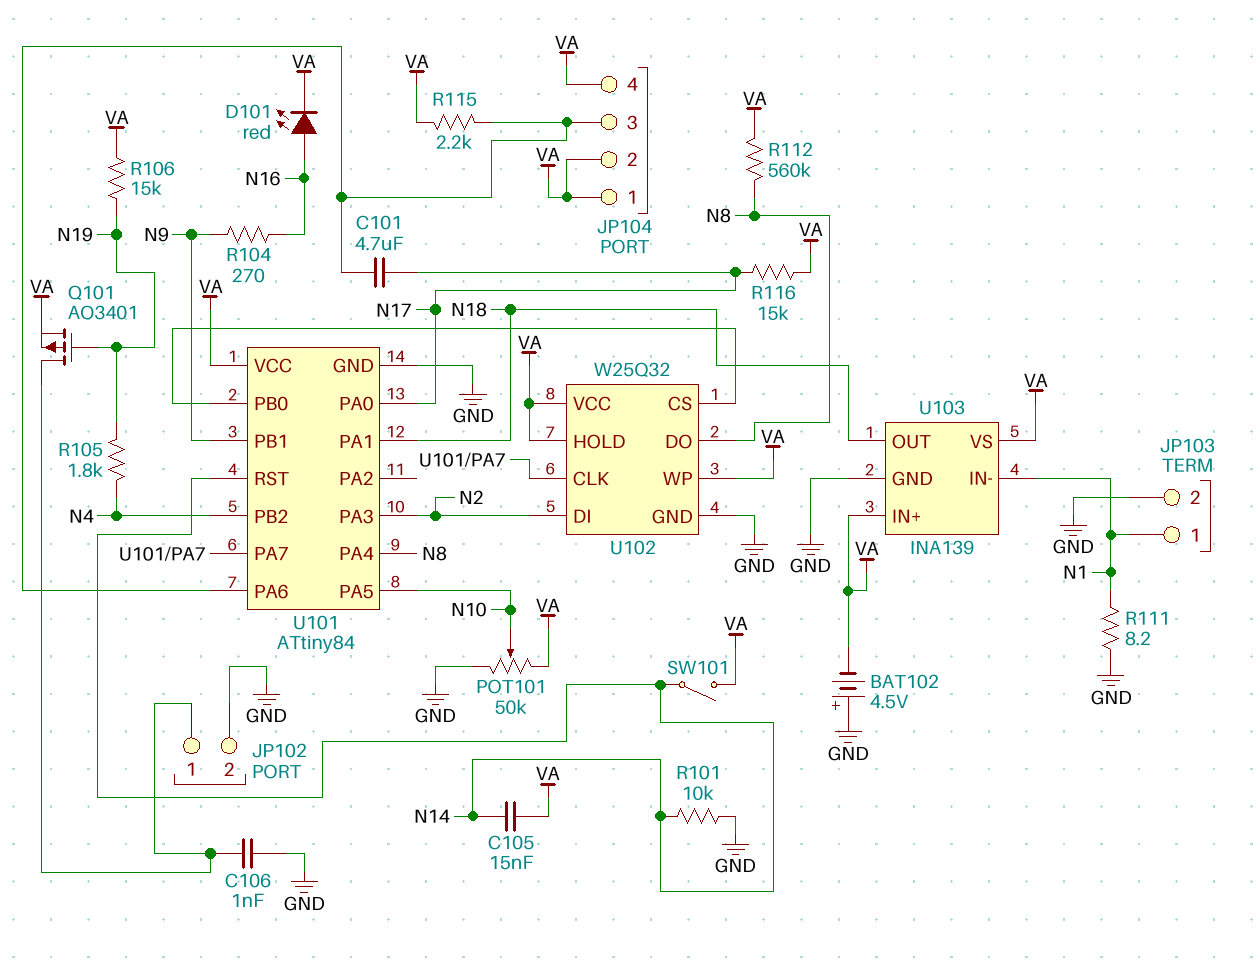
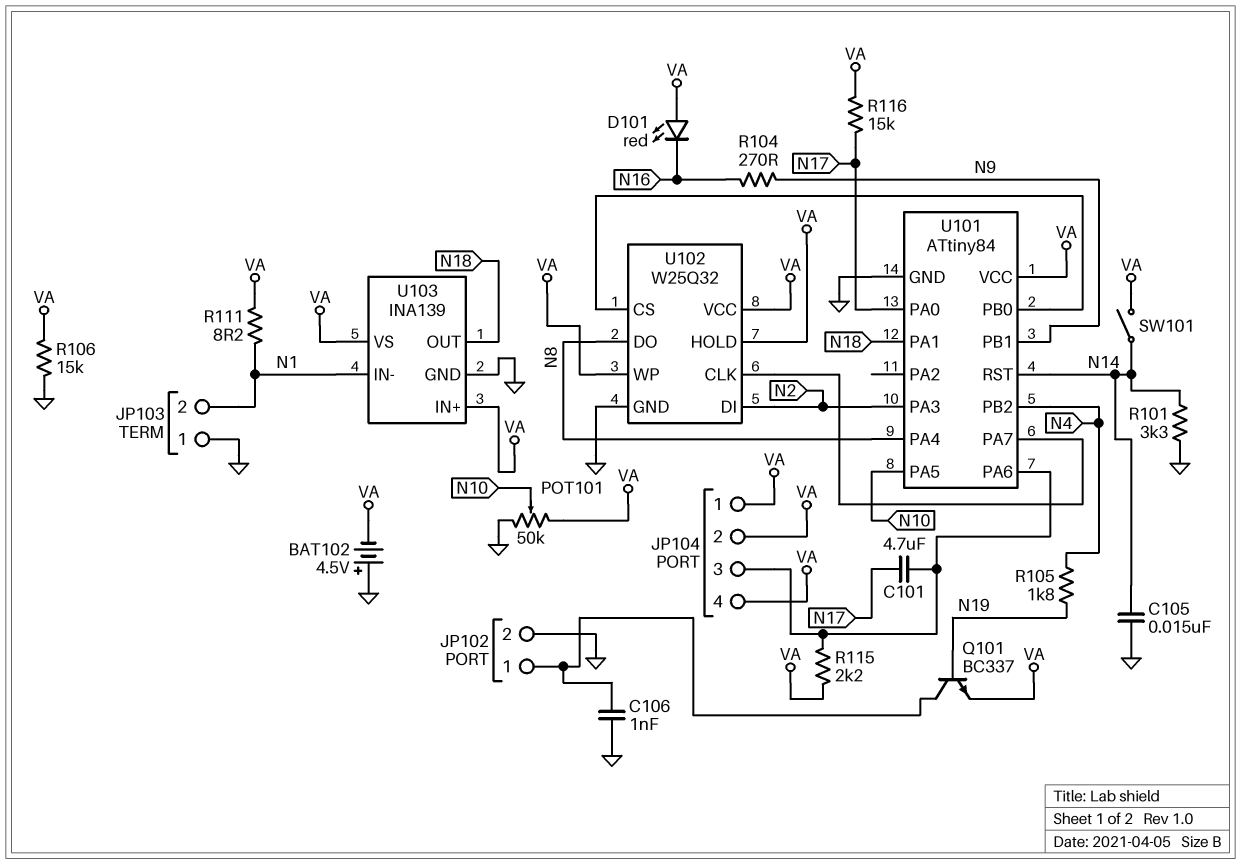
C105: 15nF (N14, VA) -> 15nF (GND, N14)
D101: LED red (A N16, K VA) -> LED red (A VA, K N16)
JP103 pin 1: N1 -> GND
JP103 pin 2: GND -> N1
Q101: PMOS AO3401 (G N19, D JP102/1, S VA) -> NPN BC337 (B N19, C JP102/1, E VA)
R101: 10k (GND, N14) -> 3.3k (GND, N14)
R106: 15k (N19, VA) -> 15k (GND, VA)
R111: 8.2 (GND, N1) -> 8.2 (N1, VA)
R112: 560k (N8, VA) -> none

